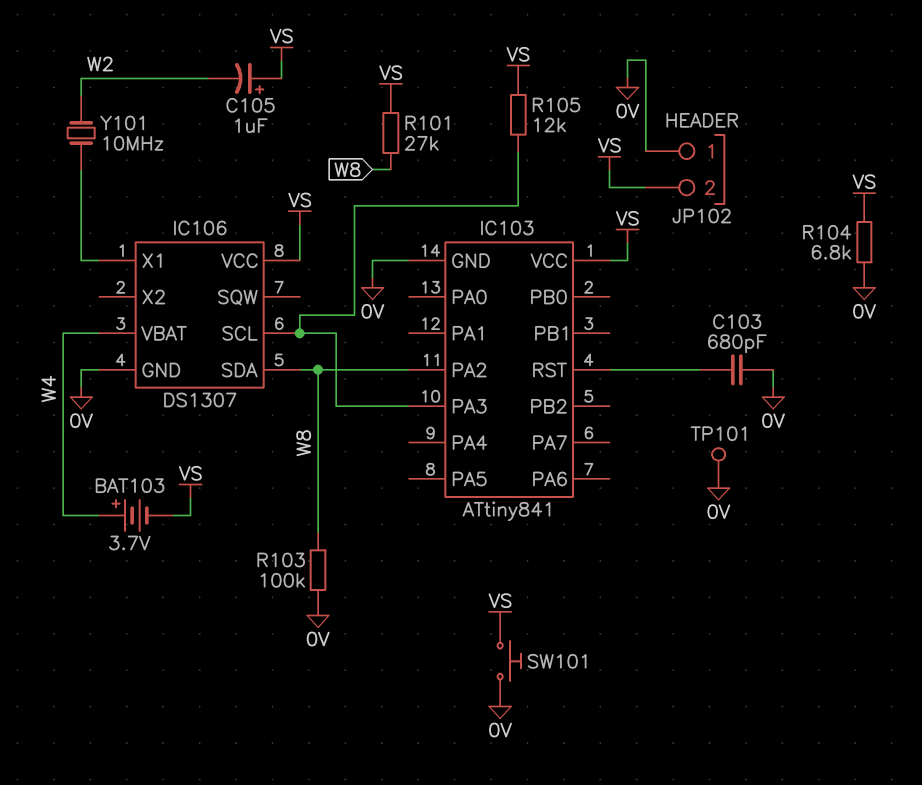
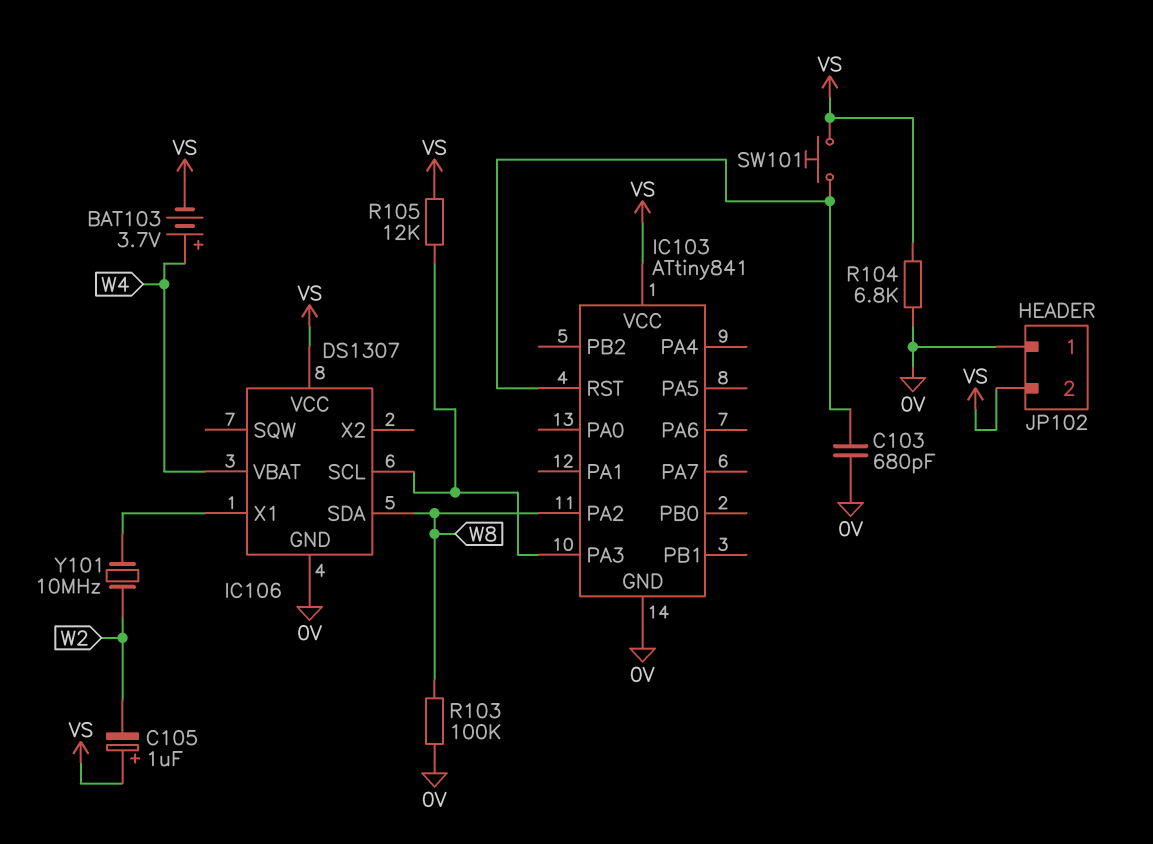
R101: 27k (VS, W8) -> none
SW101: button (0V, VS) -> button (IC103/RST, VS)
TP101: test point (0V) -> none

